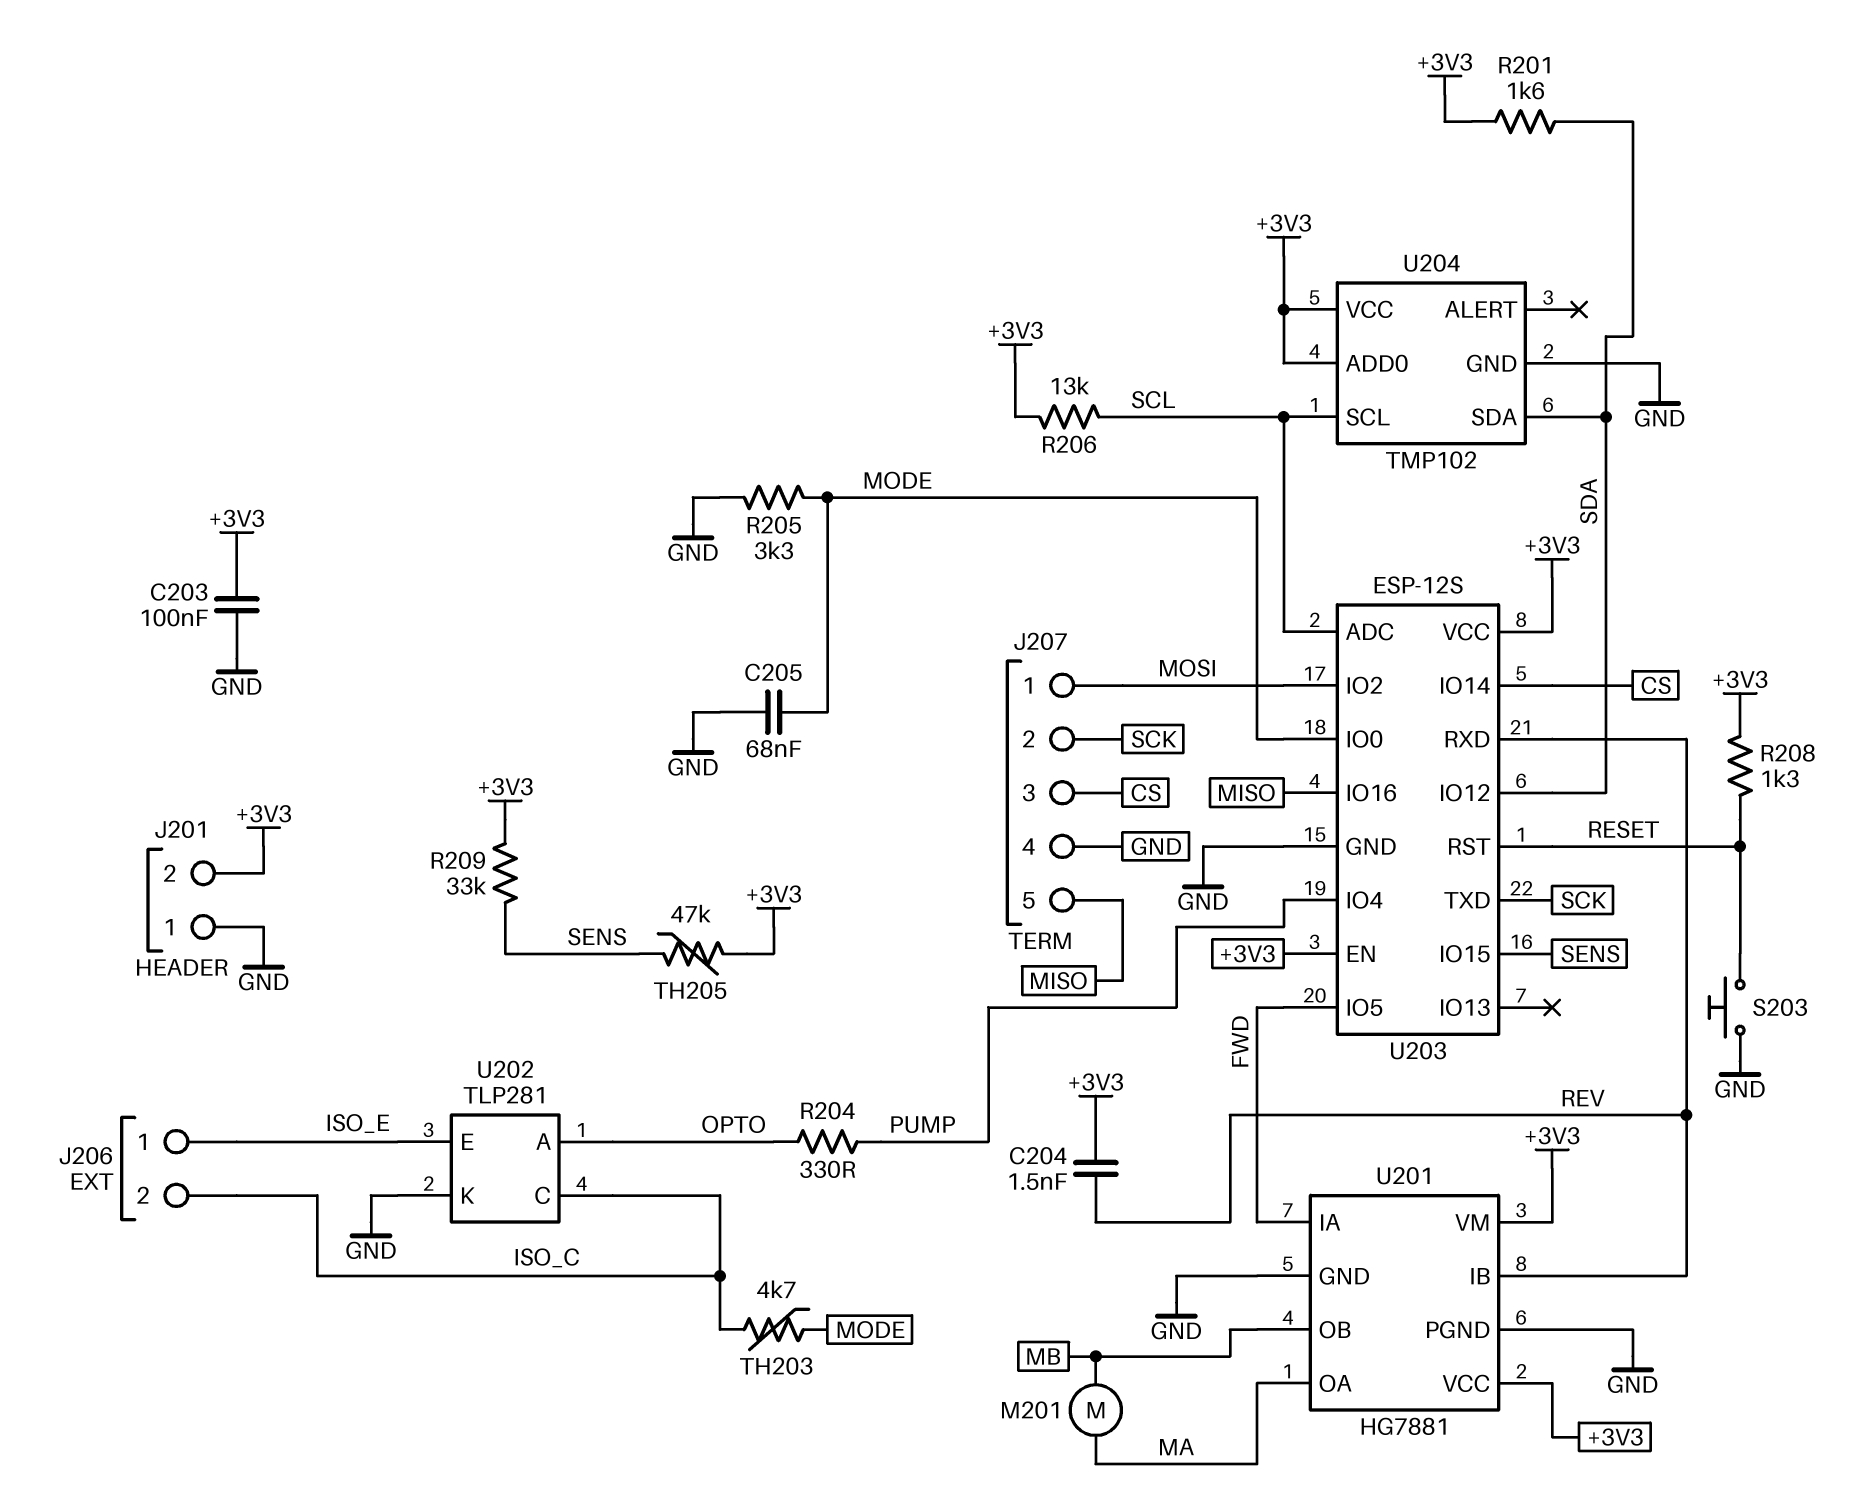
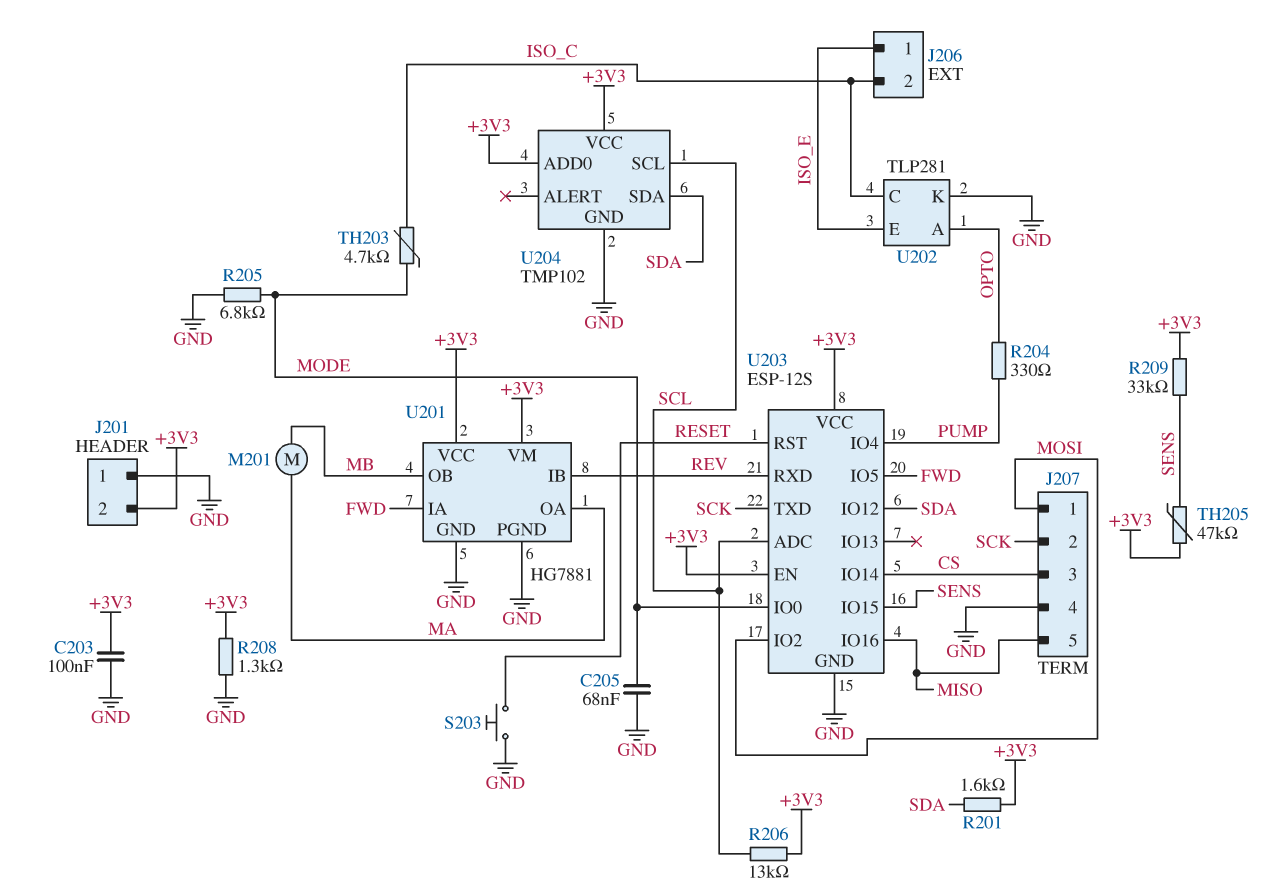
C204: 1.5nF (+3V3, REV) -> none
R205: 3.3k (GND, MODE) -> 6.8k (GND, MODE)
R208: 1.3k (+3V3, RESET) -> 1.3k (+3V3, GND)

